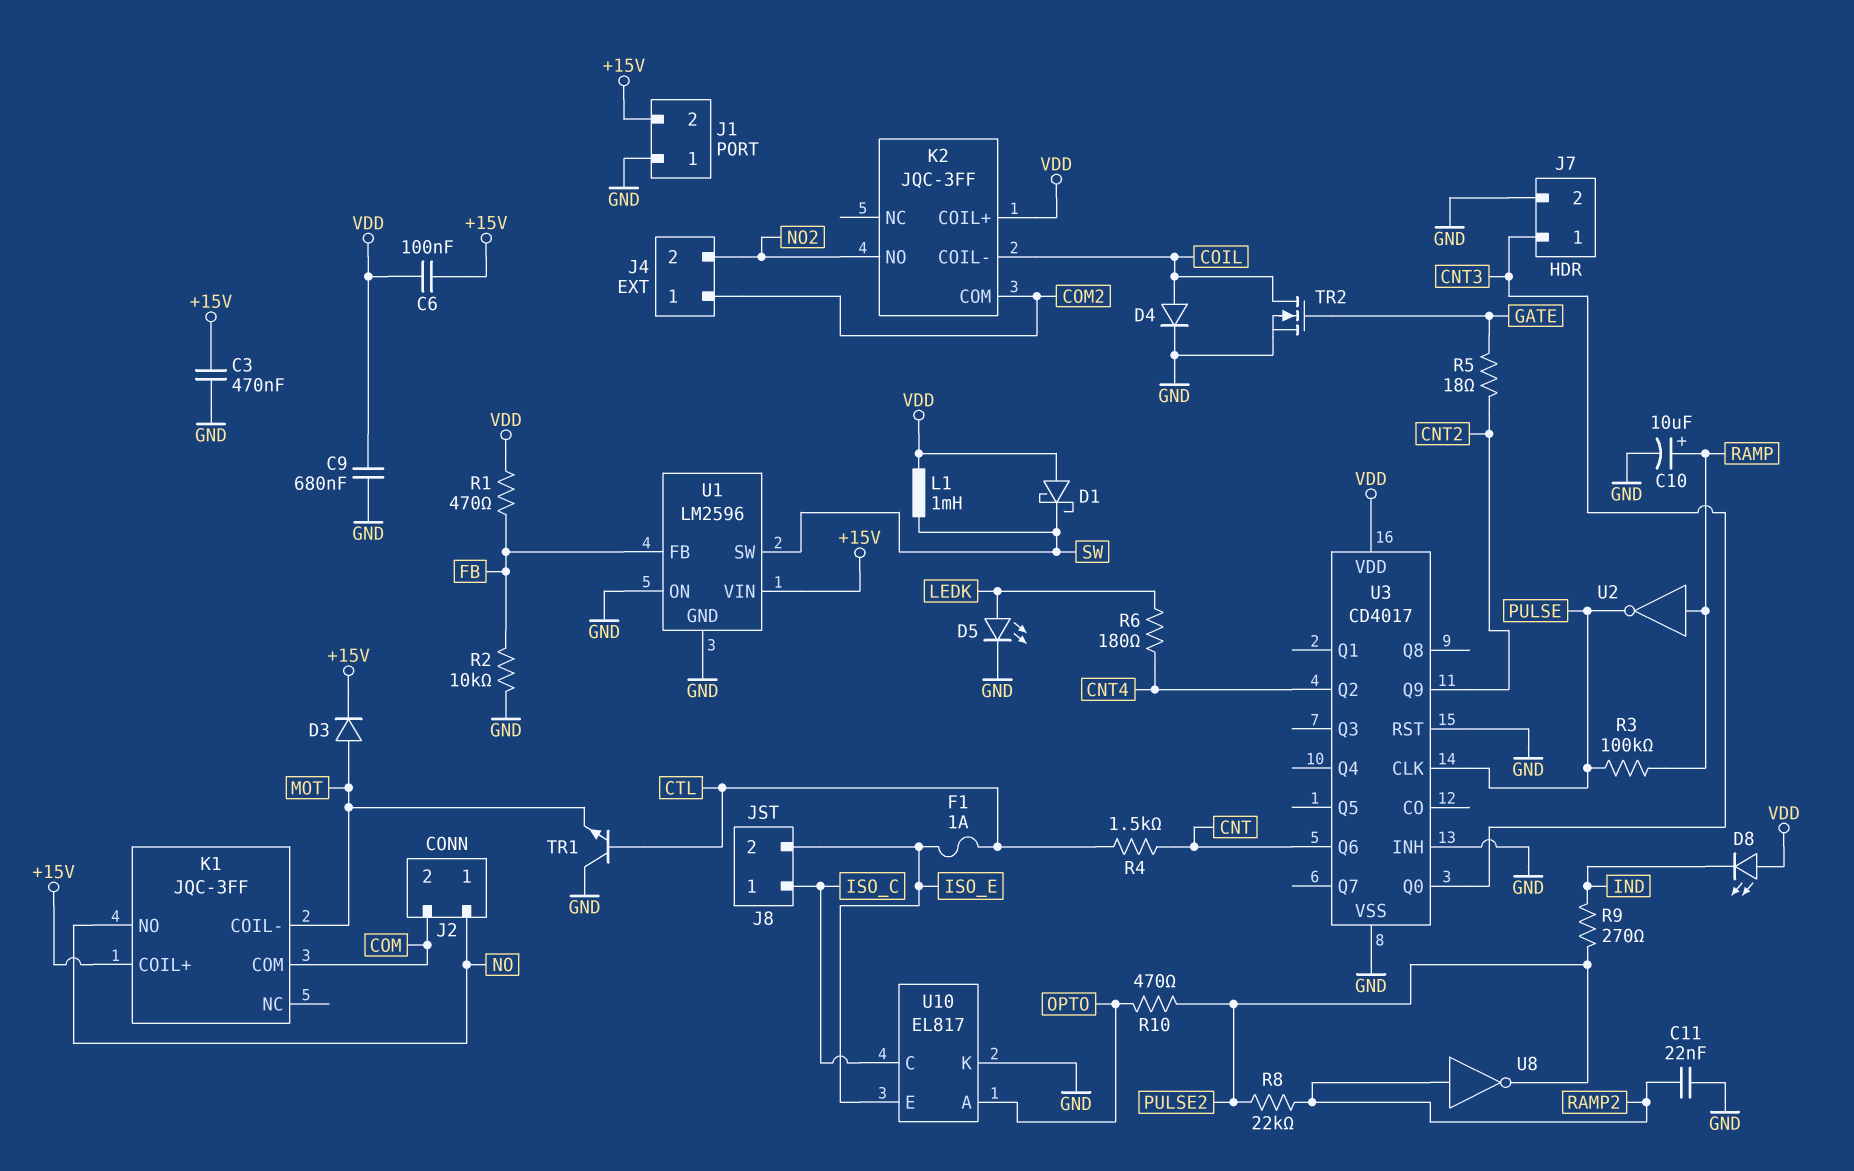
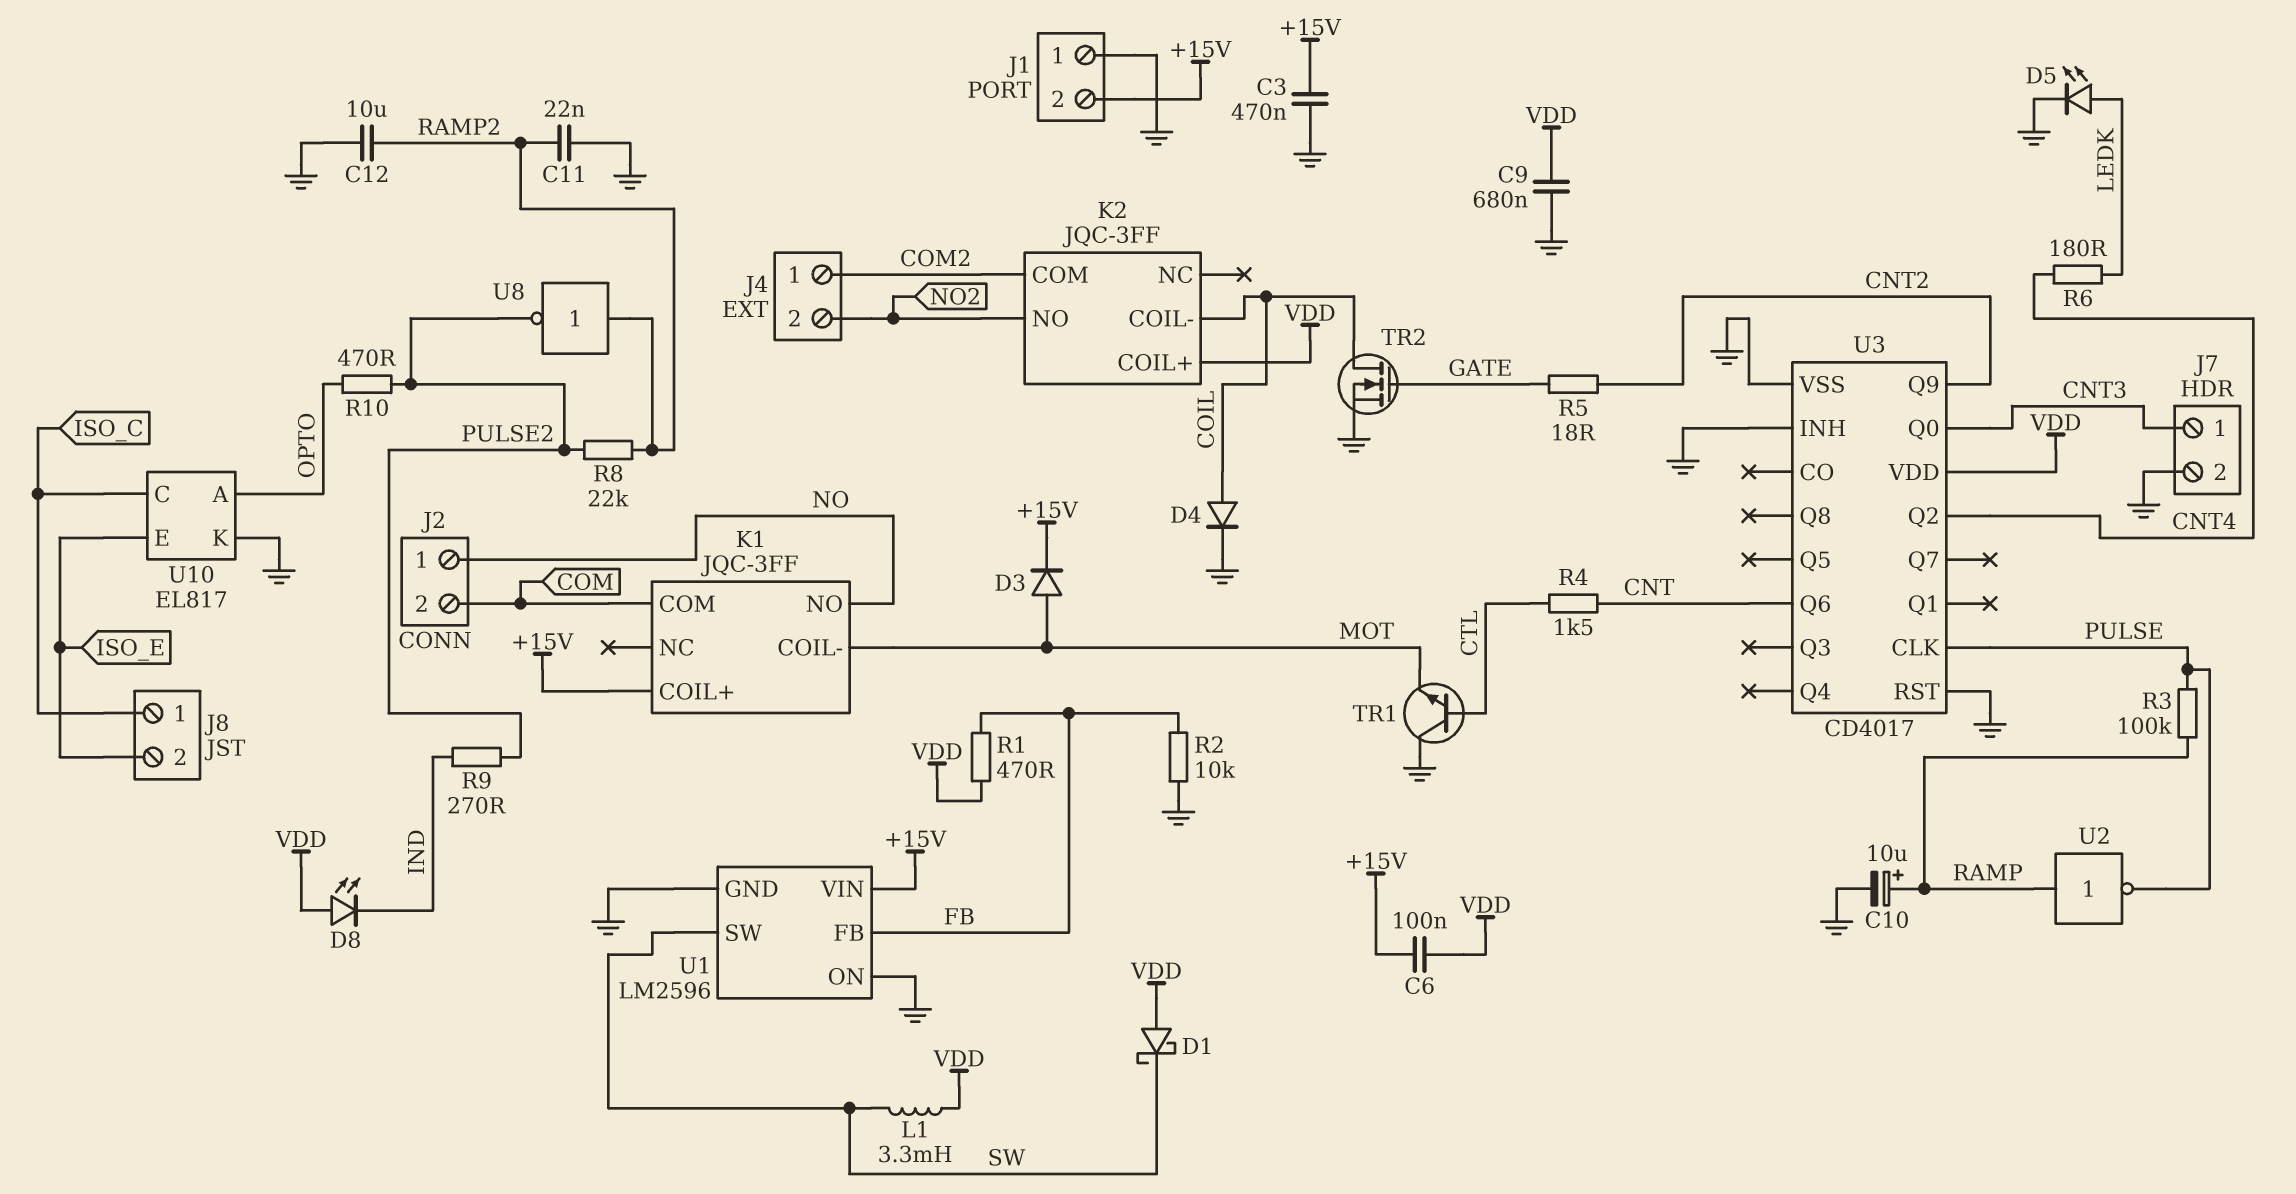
C12: none -> 10uF (GND, RAMP2)
F1: 1A (CTL, ISO_E) -> none
L1: 1mH (SW, VDD) -> 3.3mH (SW, VDD)

